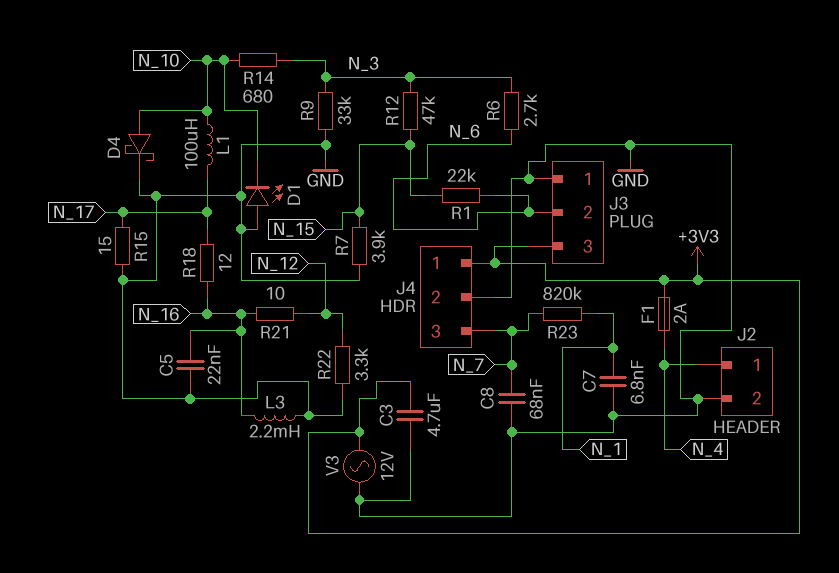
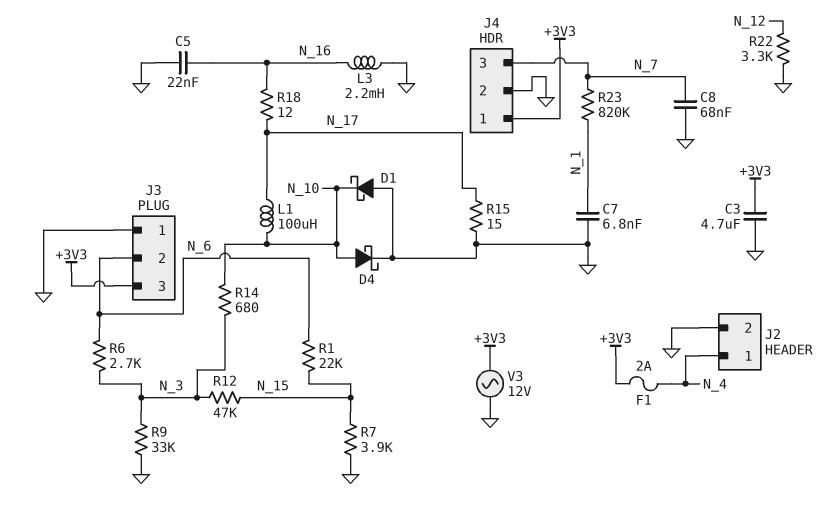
D1: LED (A GND, K N_10) -> schottky (A GND, K N_10)
R21: 10 (N_12, N_16) -> none

